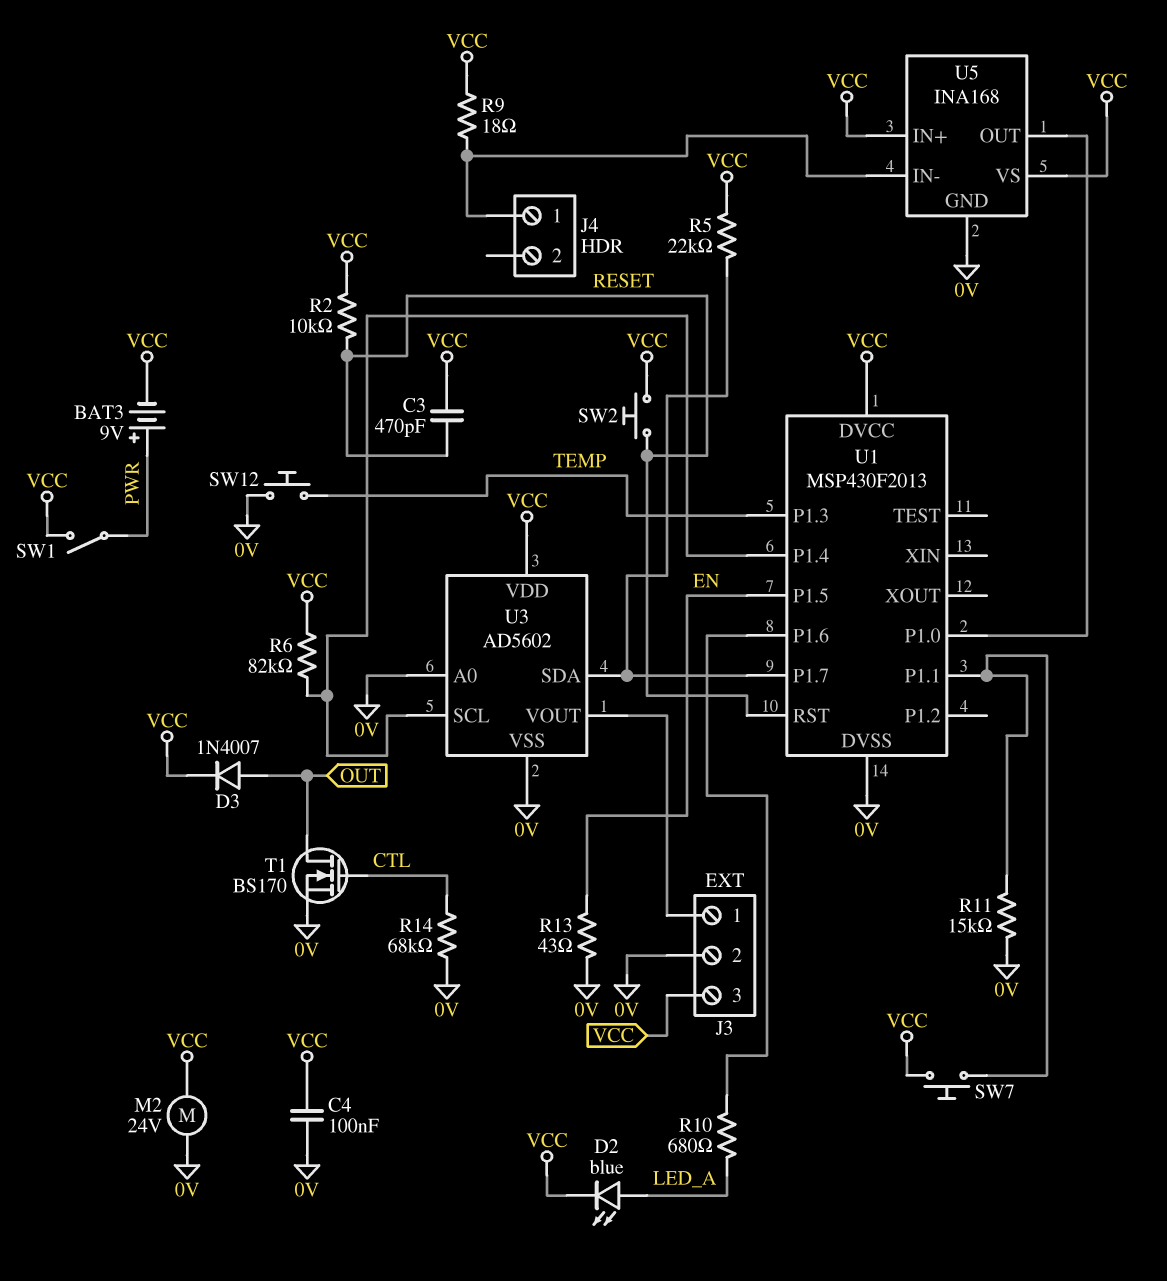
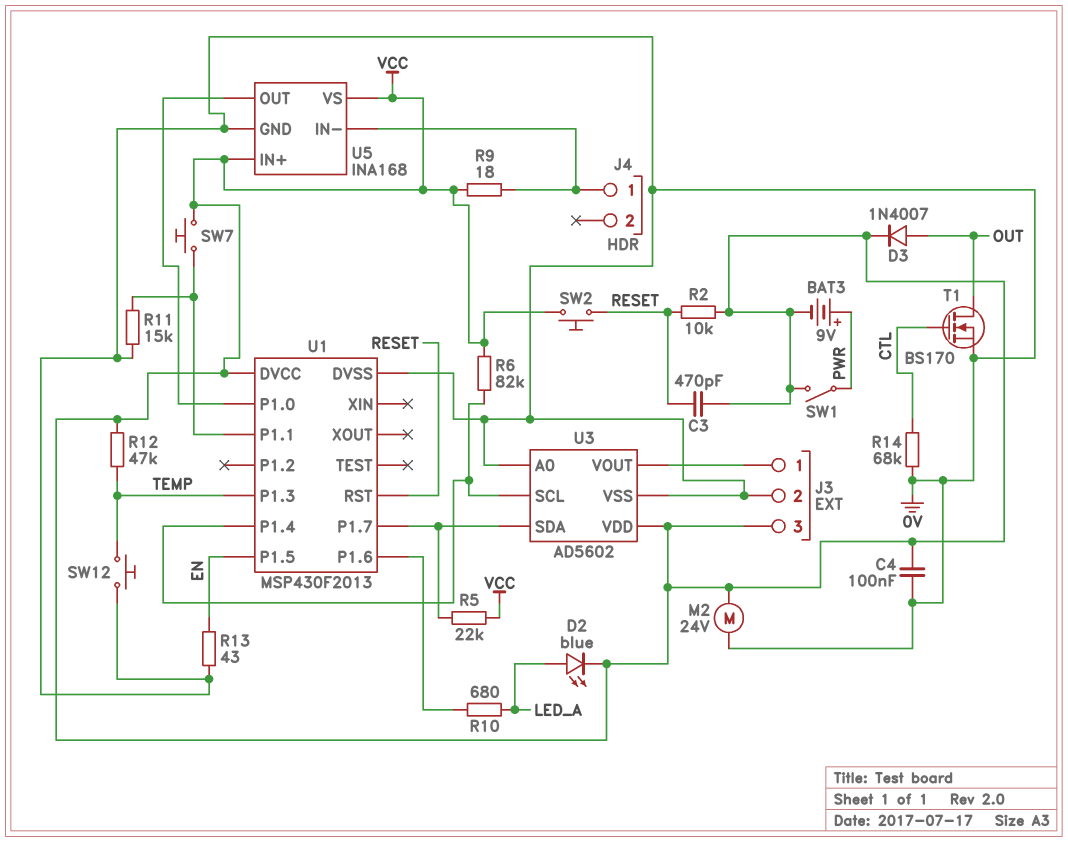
R12: none -> 47k (TEMP, VCC)

